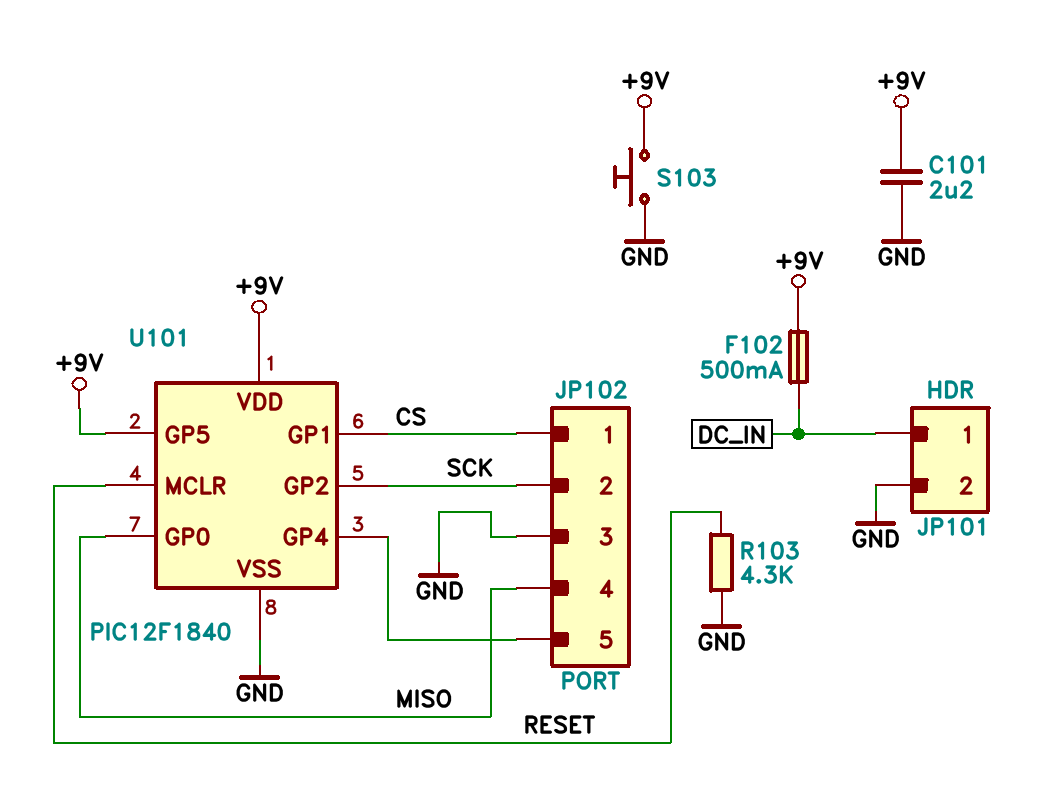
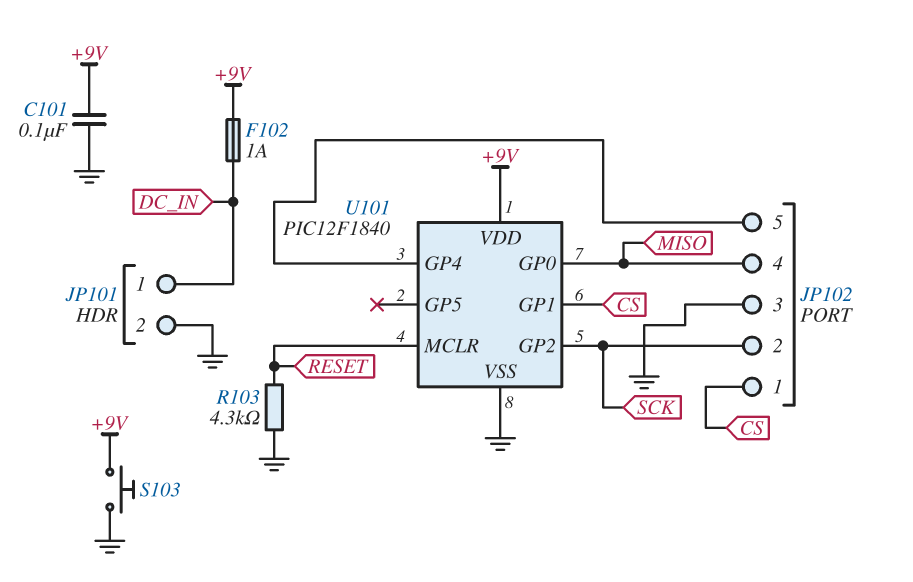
C101: 2.2uF (+9V, GND) -> 100nF (+9V, GND)
F102: 500mA (+9V, DC_IN) -> 1A (+9V, DC_IN)
U101 pin GP5: +9V -> none

